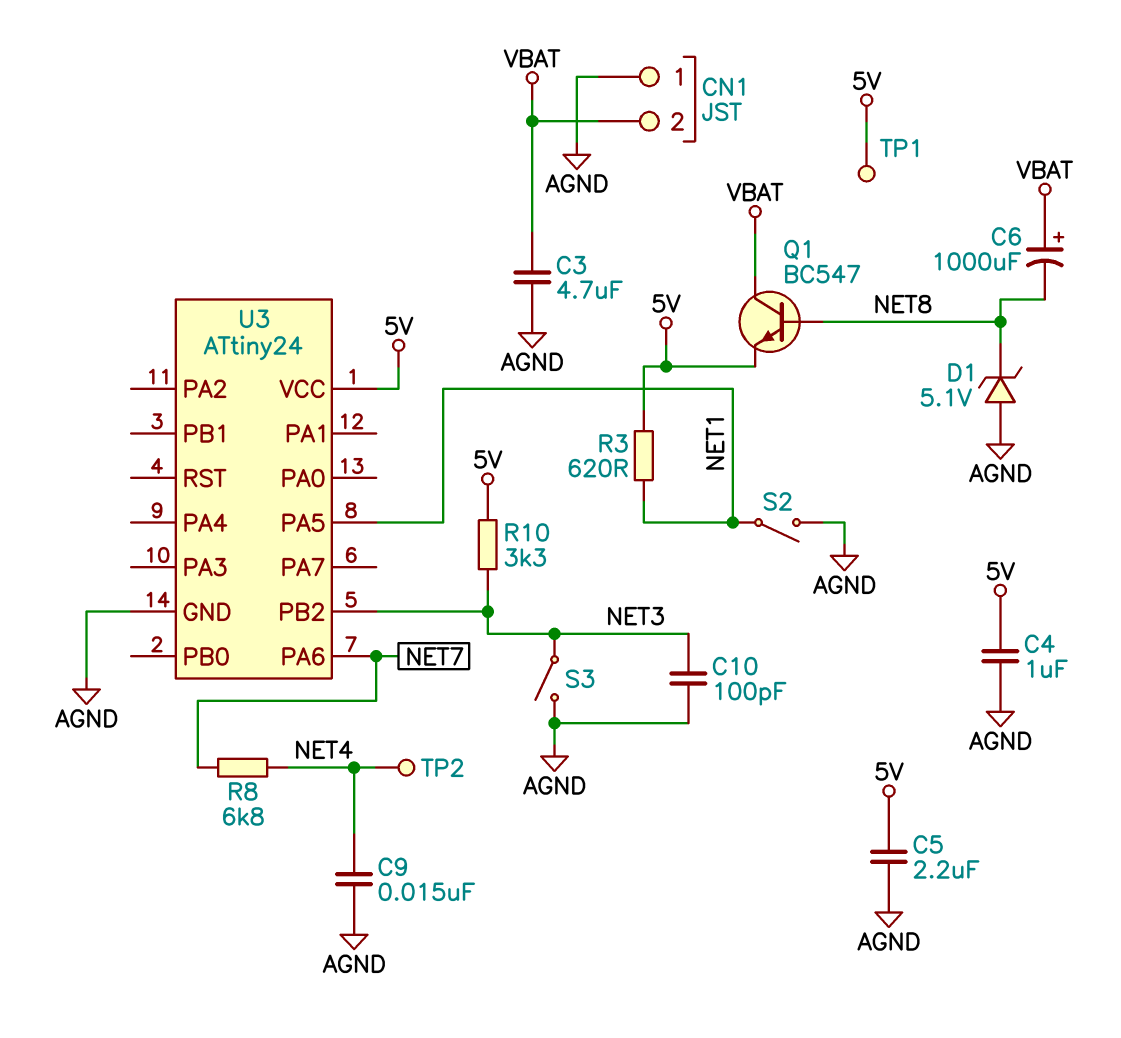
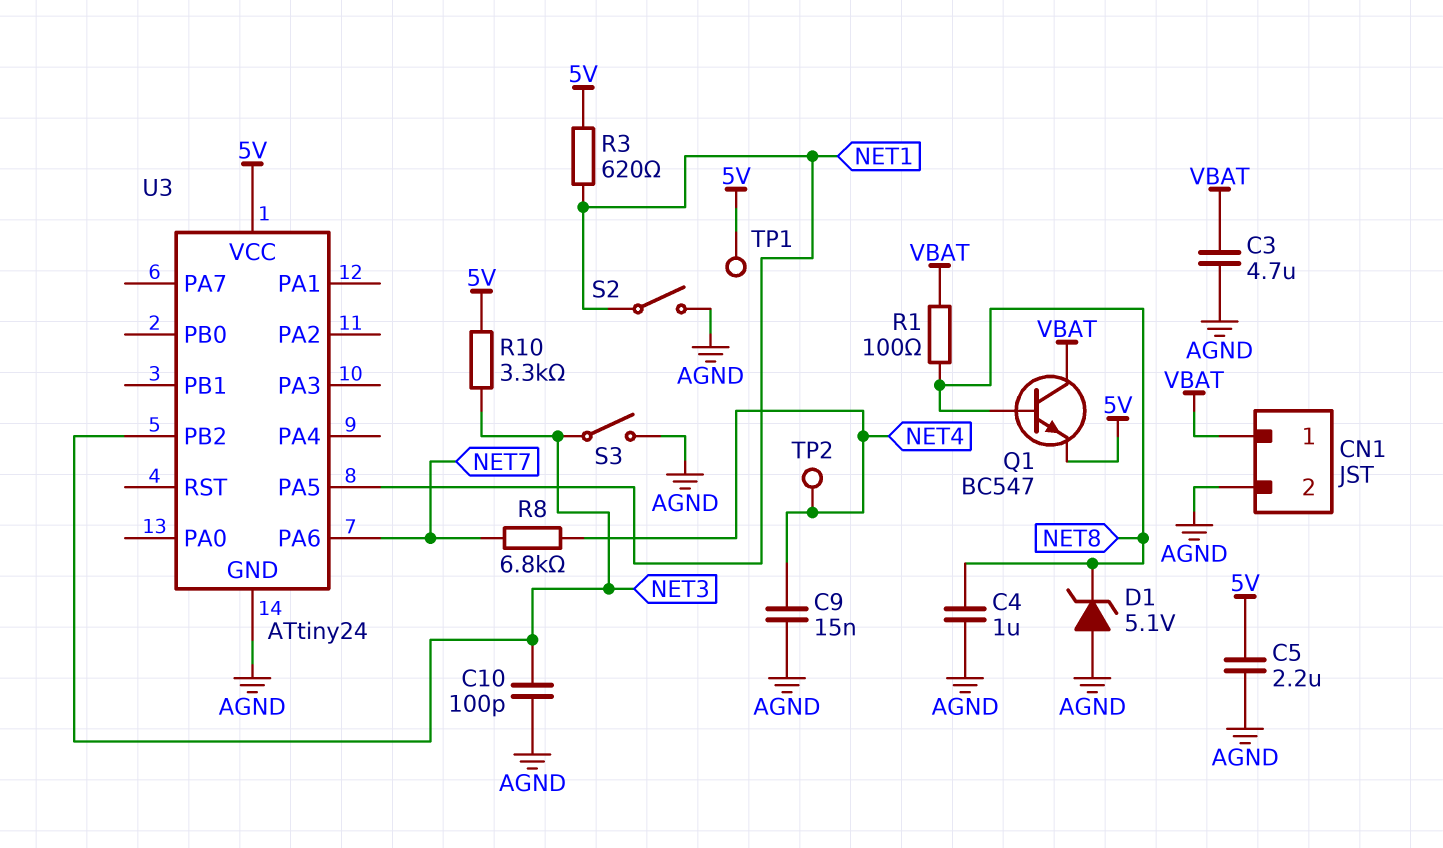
C4: 1uF (5V, AGND) -> 1uF (AGND, NET8)
C6: 1000uF (plus VBAT, minus NET8) -> none
CN1 pin 1: AGND -> VBAT
CN1 pin 2: VBAT -> AGND
R1: none -> 100 (NET8, VBAT)

